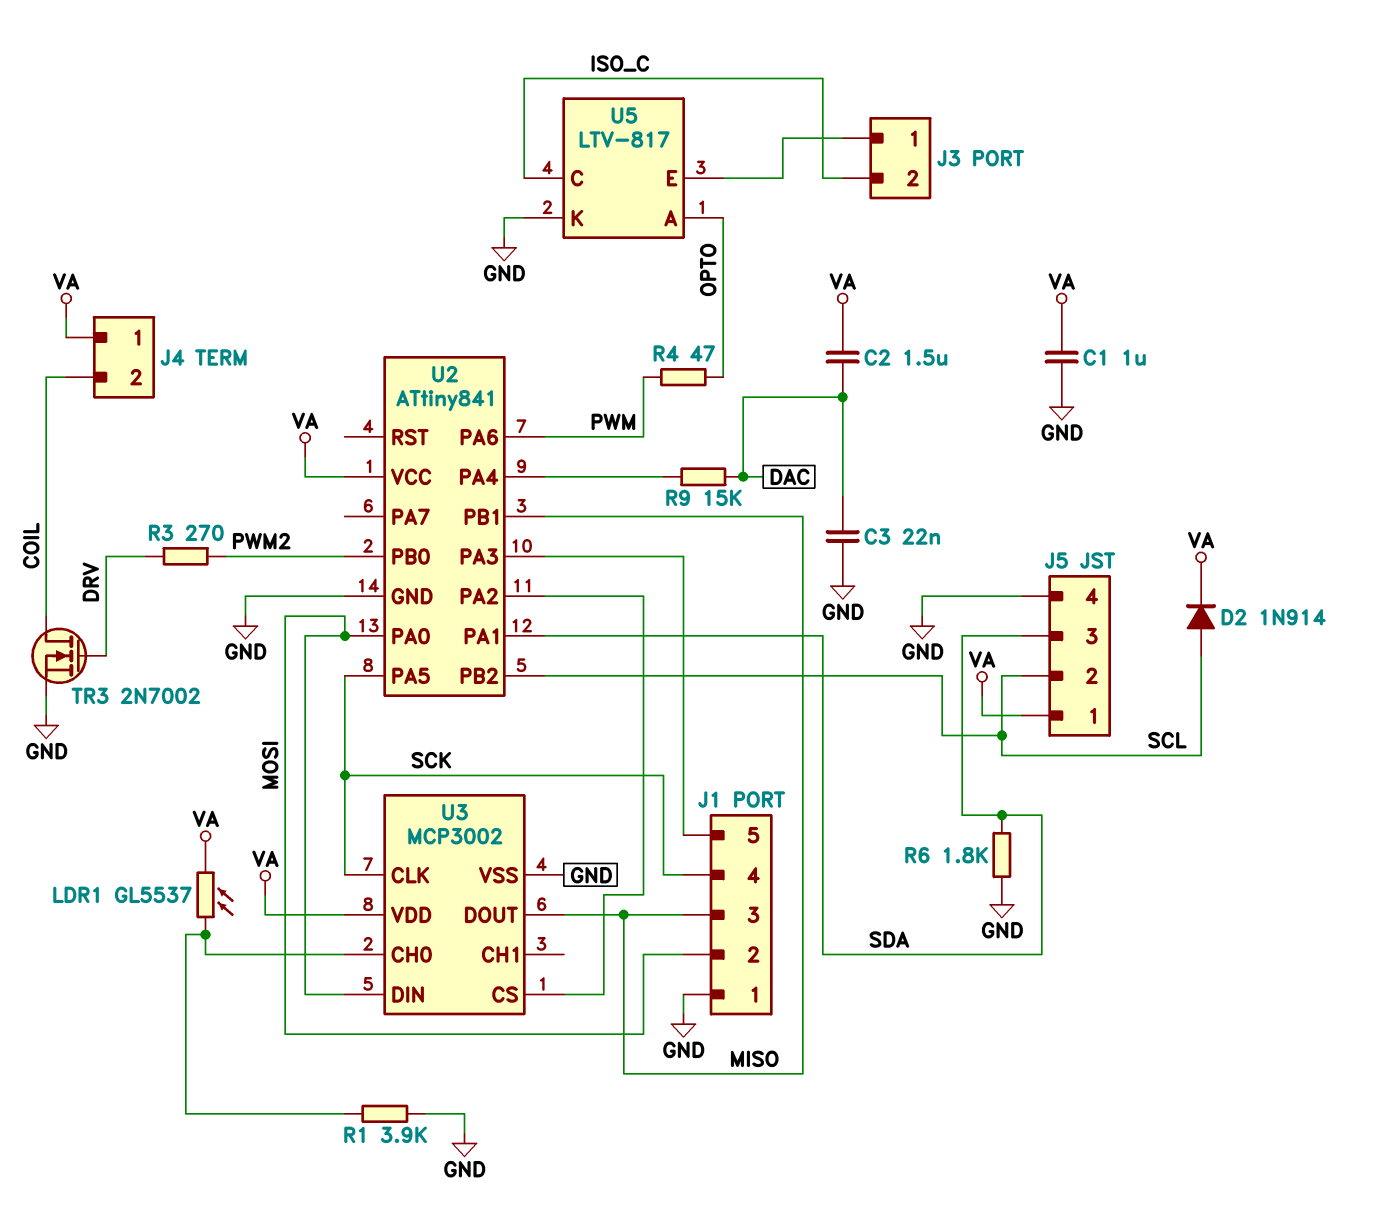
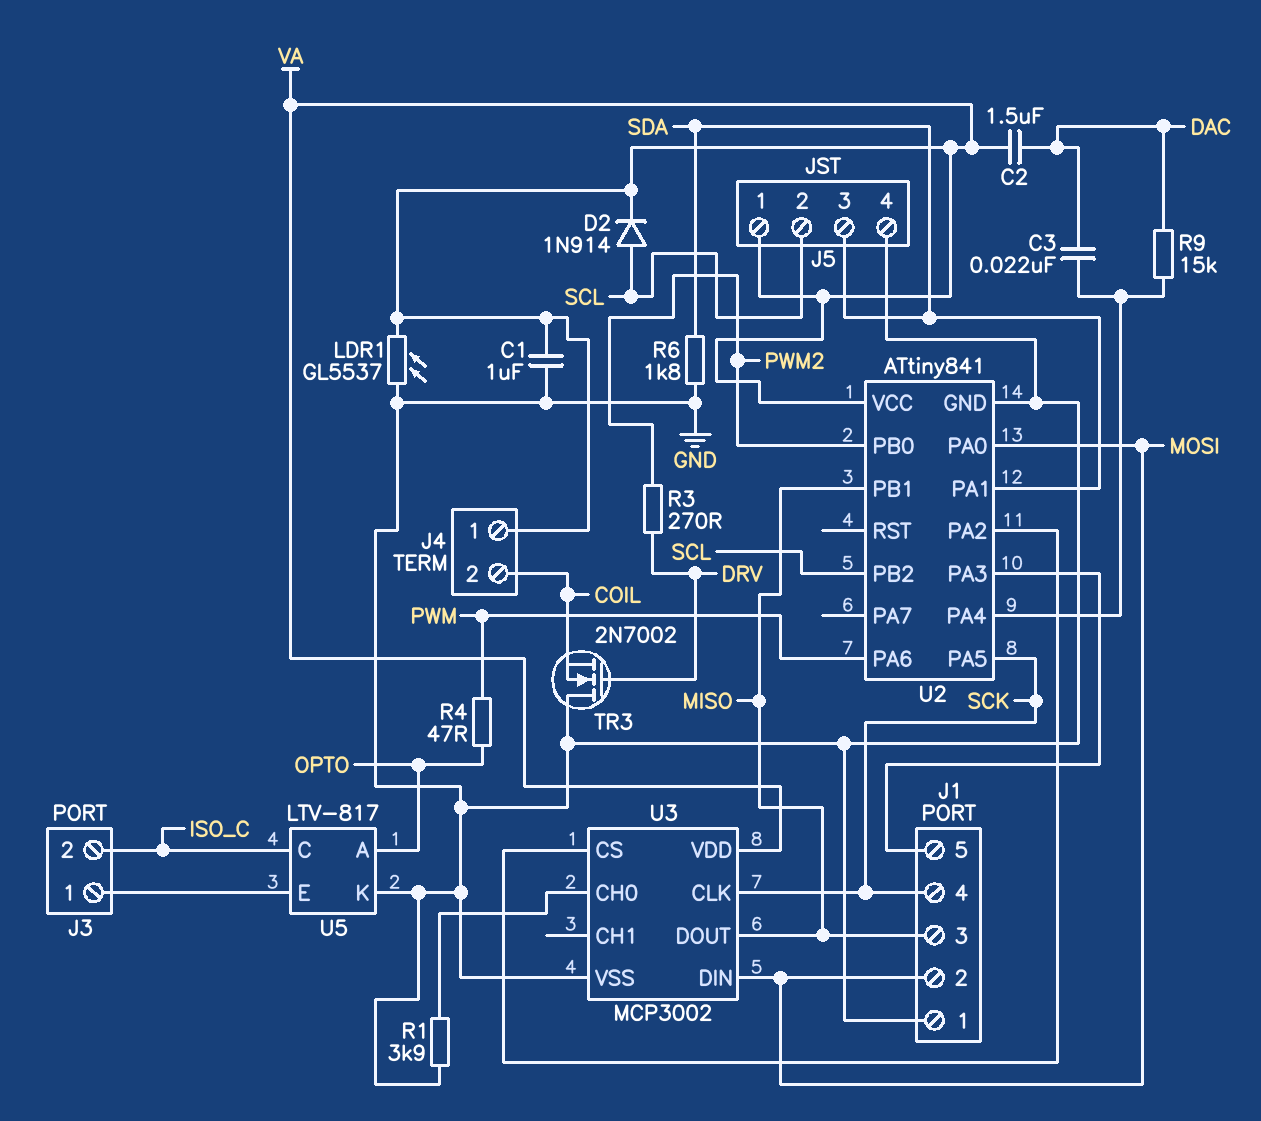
C3: 22nF (DAC, GND) -> 22nF (DAC, U2/PA4)
LDR1: GL5537 (U3/CH0, VA) -> GL5537 (GND, VA)
TR3: NMOS 2N7002 (G DRV, D COIL, S GND) -> NMOS 2N7002 (G DRV, D GND, S COIL)

